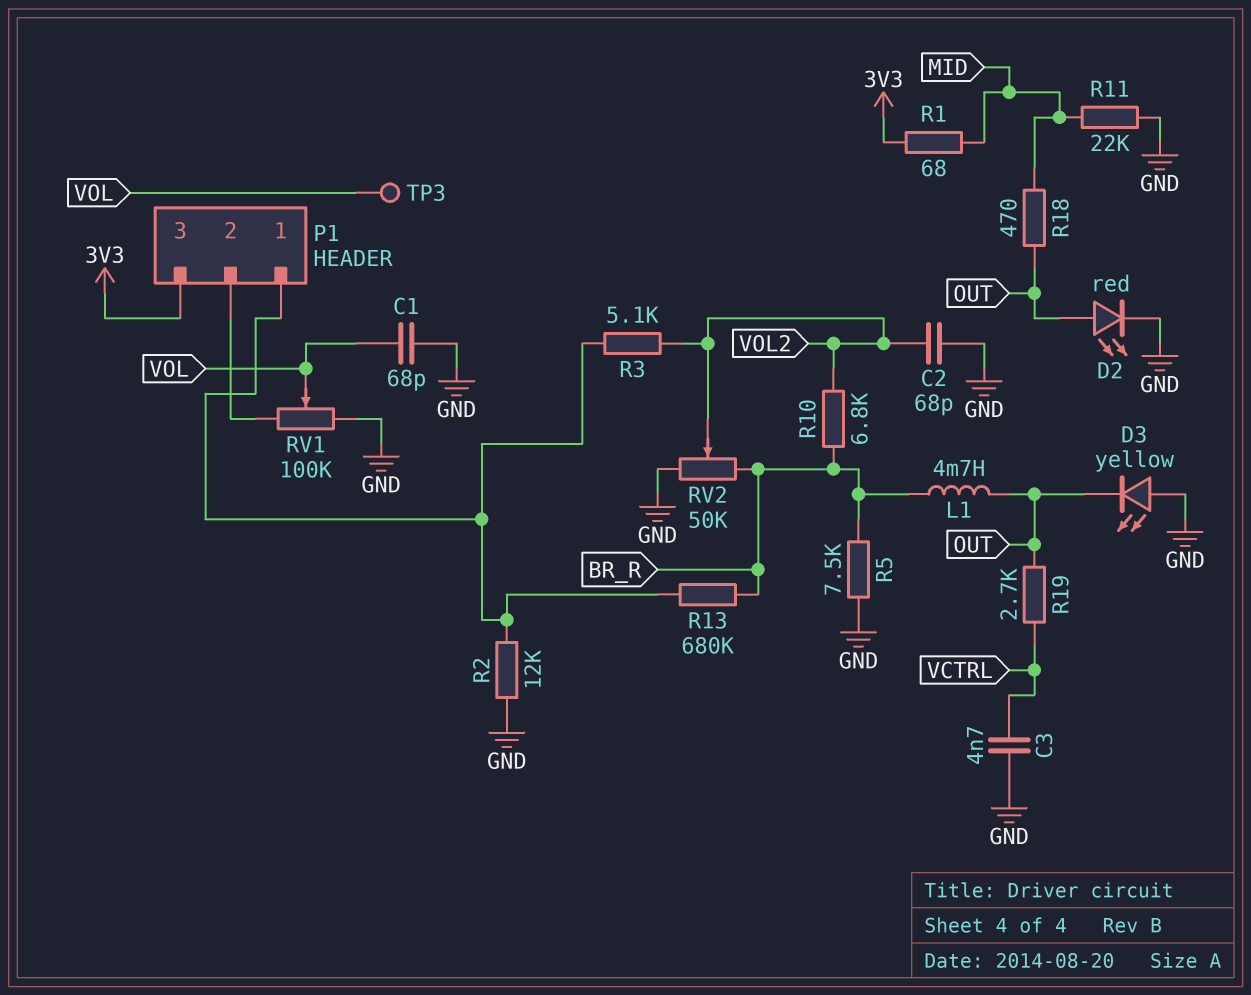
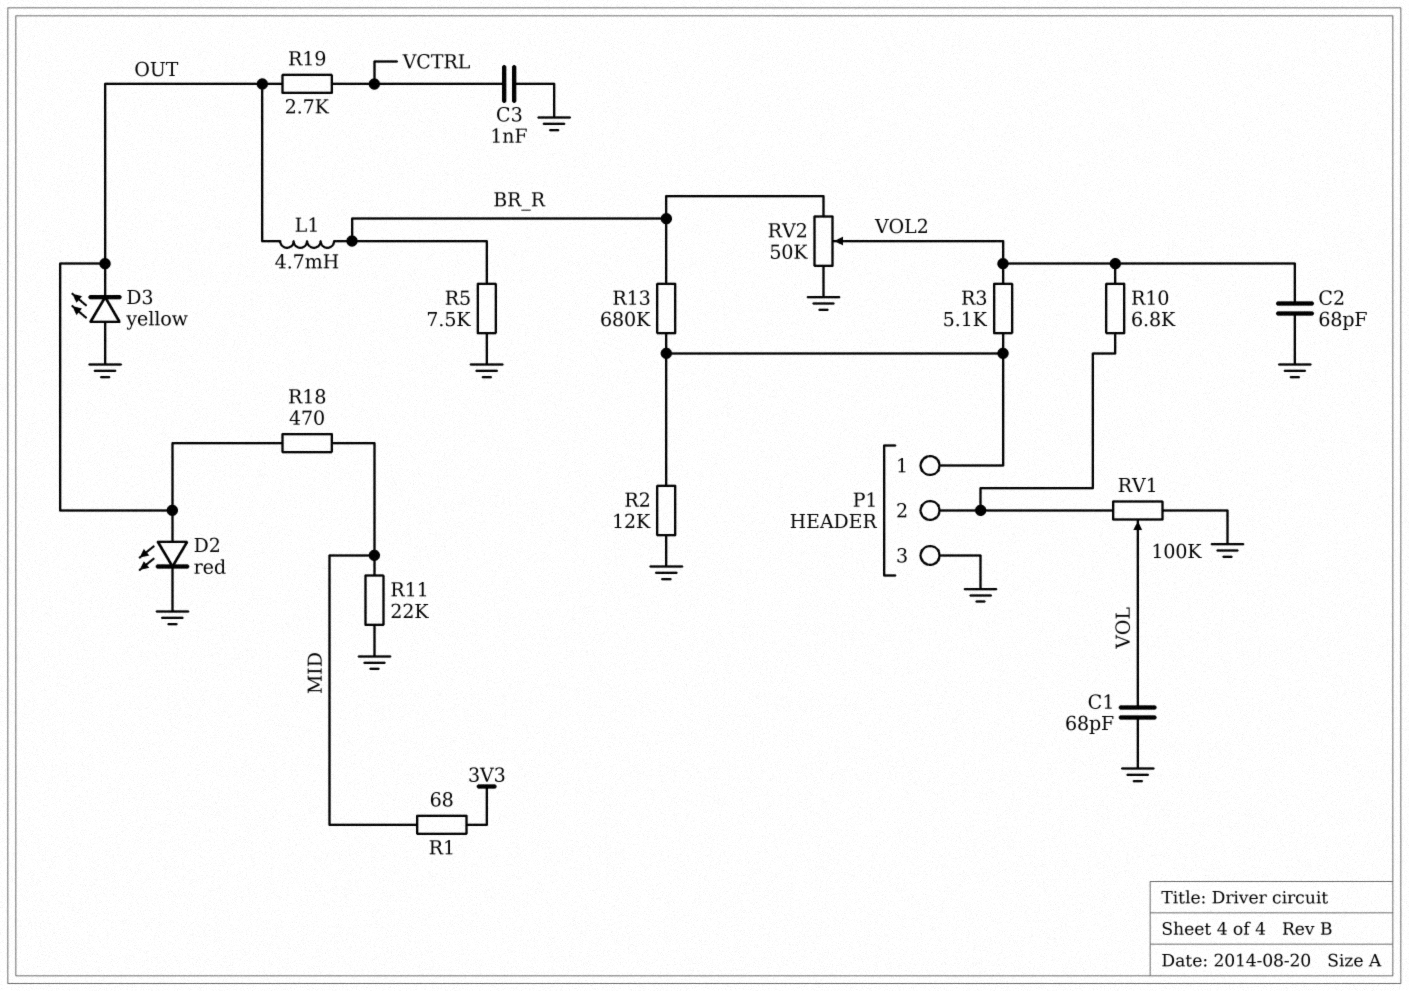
C3: 4.7nF (GND, VCTRL) -> 1nF (GND, VCTRL)
P1 pin 3: 3V3 -> GND
R10: 6.8k (BR_R, VOL2) -> 6.8k (P1/2, VOL2)
TP3: test point (VOL) -> none

